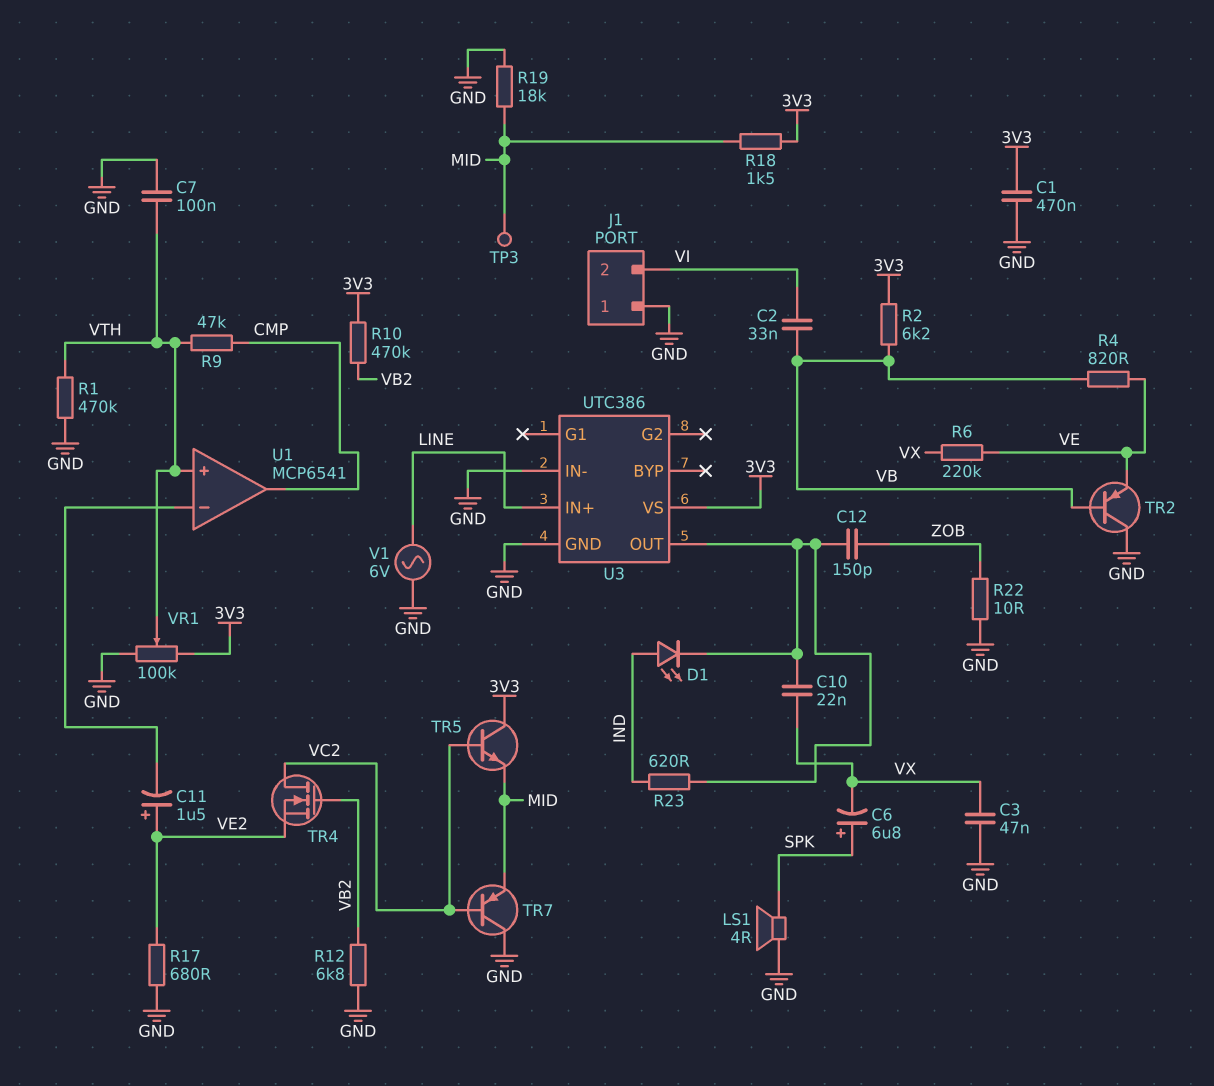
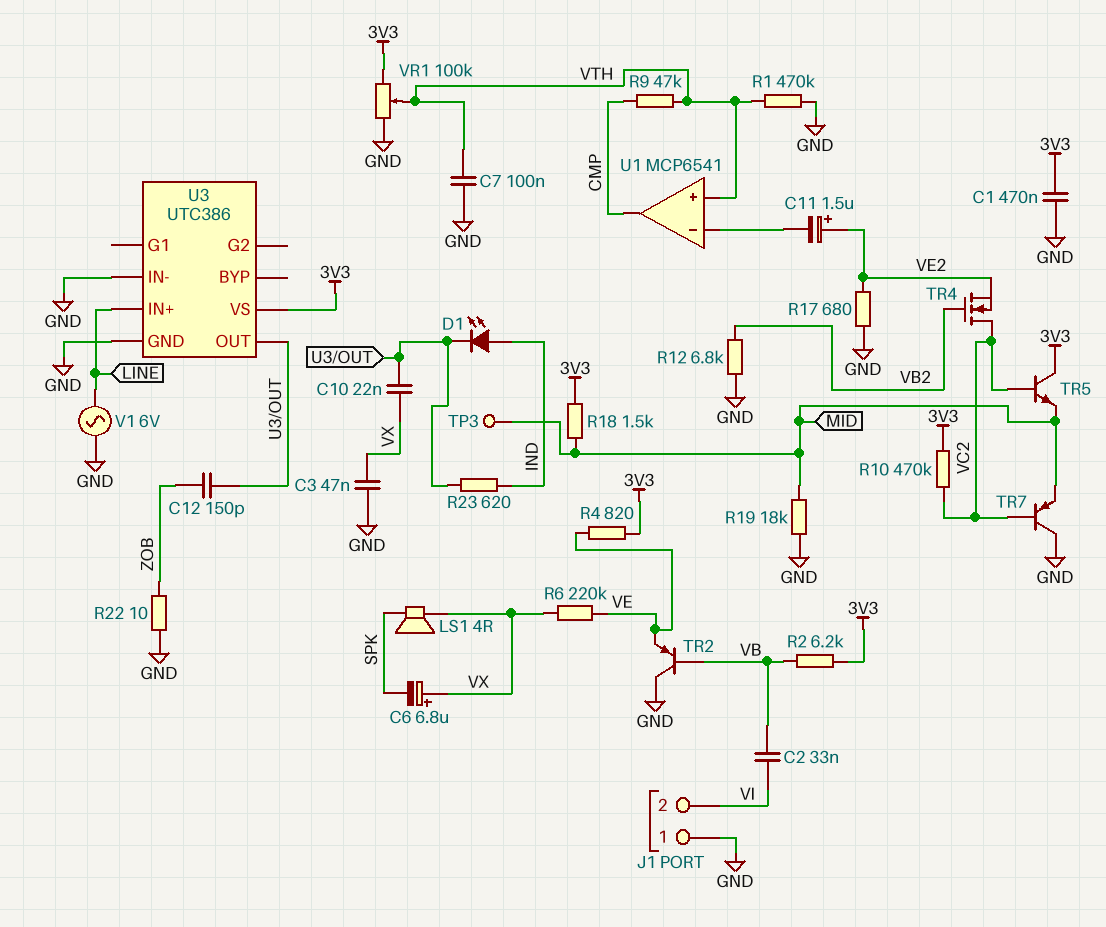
C6: 6.8uF (plus SPK, minus VX) -> 6.8uF (plus VX, minus SPK)
LS1: speaker 4R (GND, SPK) -> speaker 4R (SPK, VX)
R4: 820 (VB, VE) -> 820 (3V3, VE)
R10: 470k (3V3, VB2) -> 470k (3V3, VC2)

